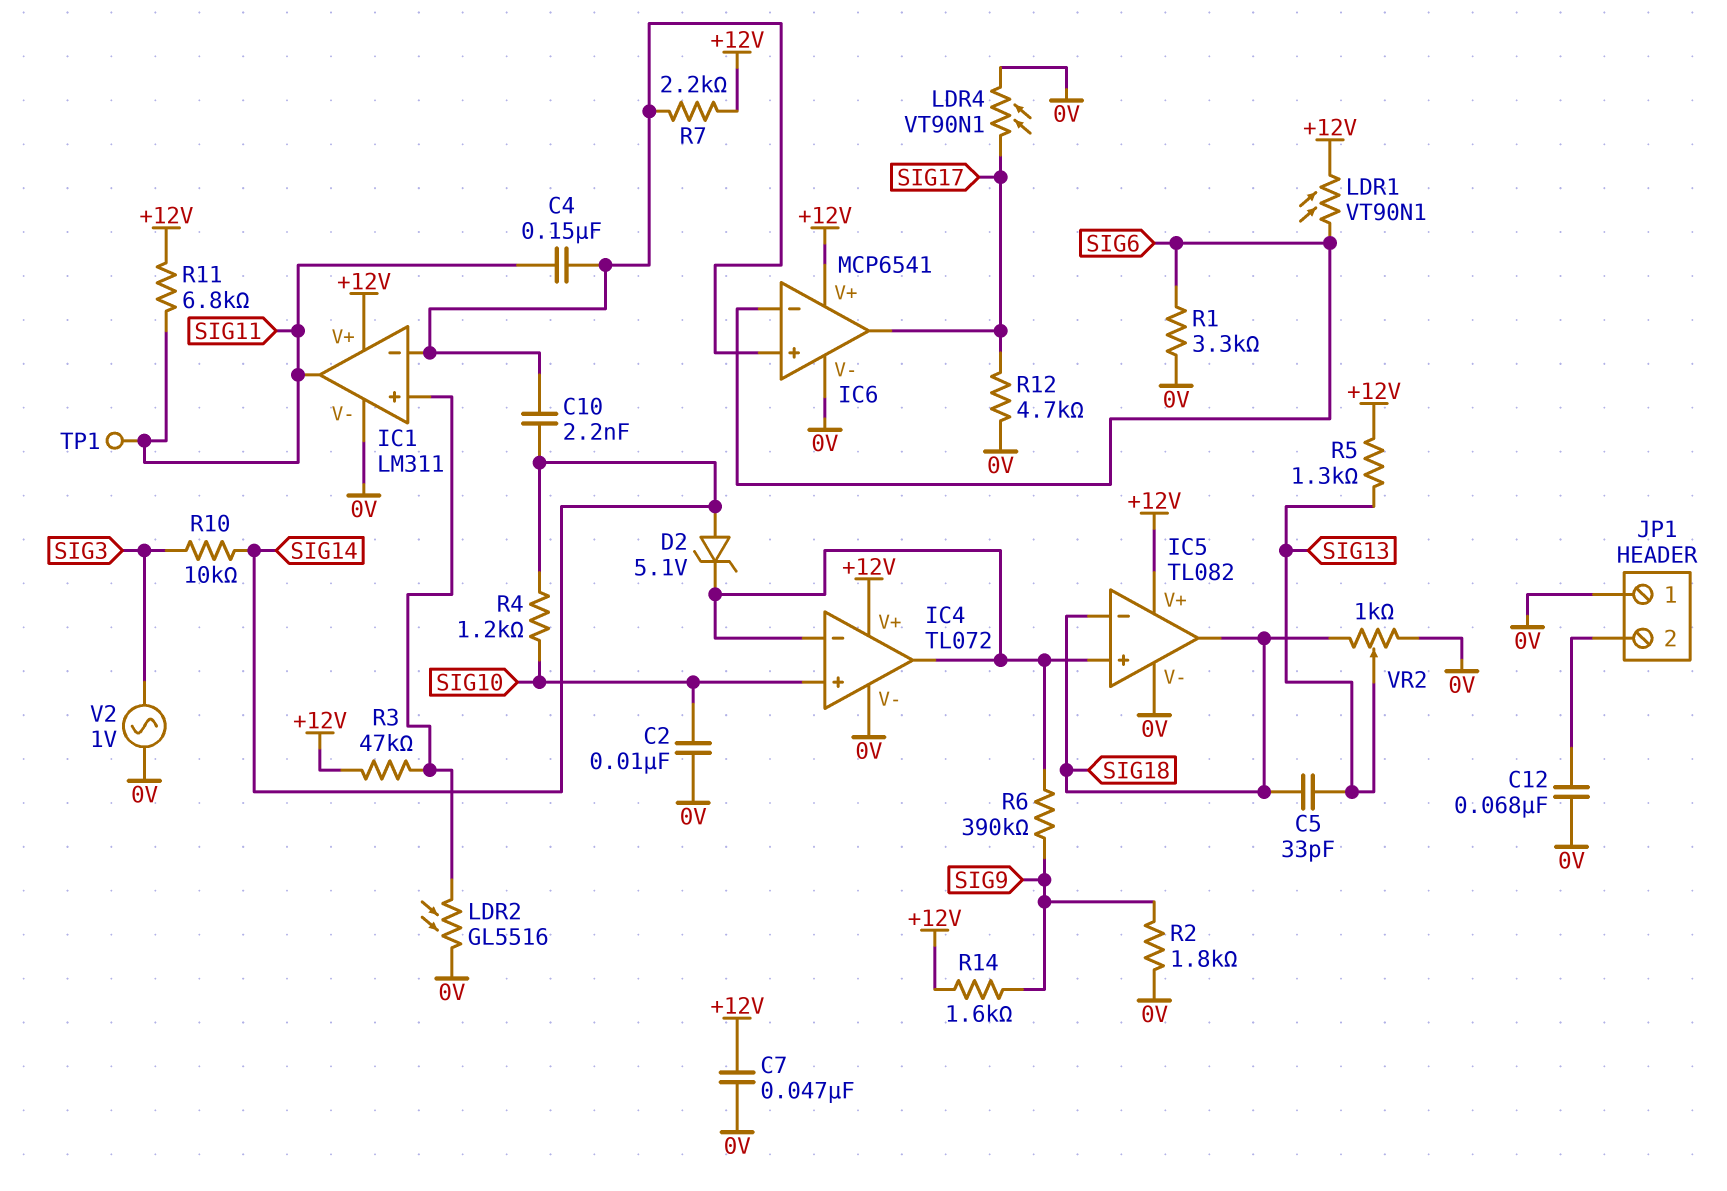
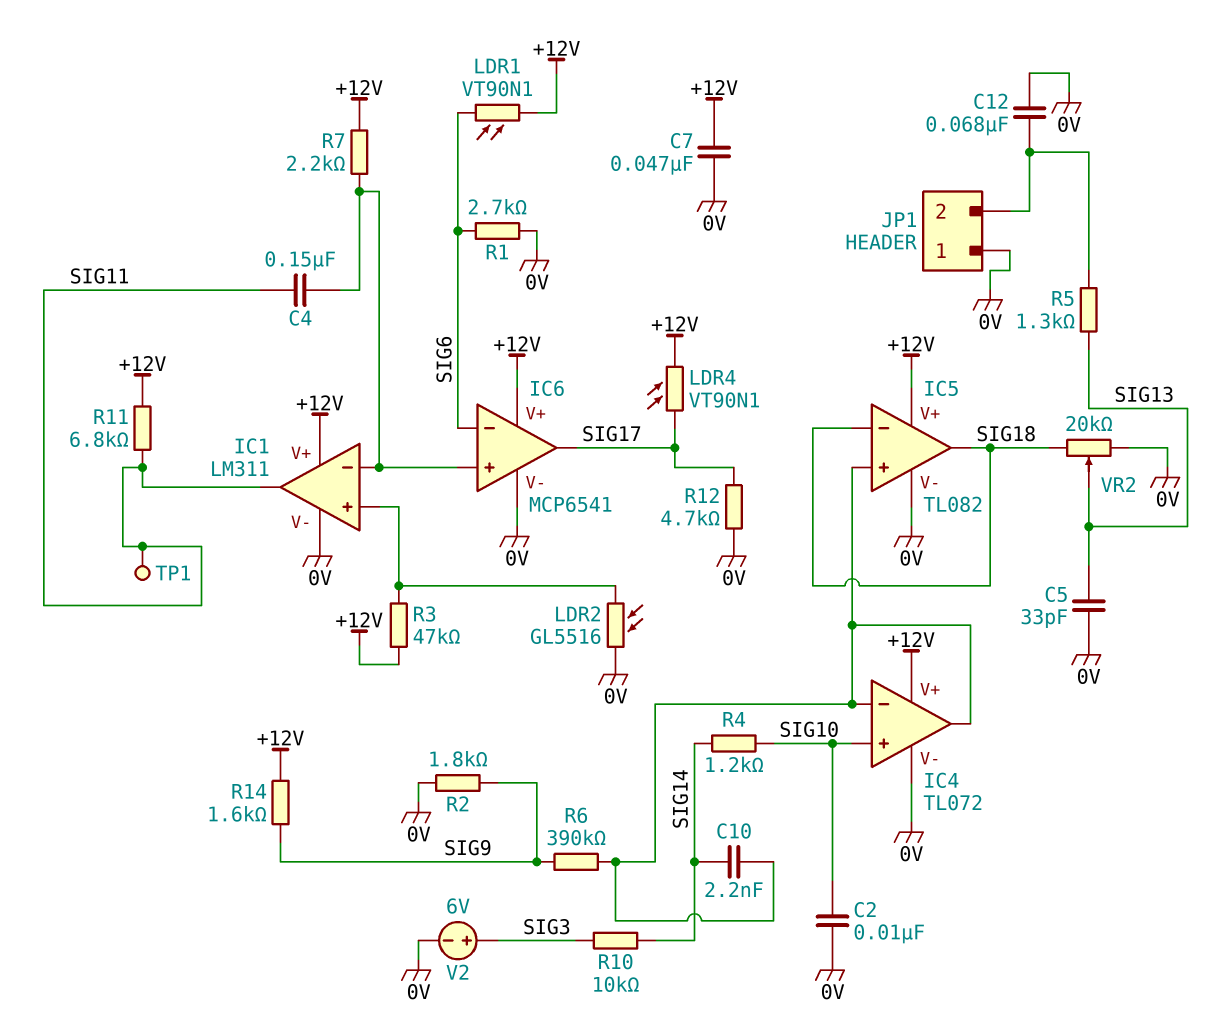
C5: 33pF (SIG13, SIG18) -> 33pF (0V, SIG13)
C10: 2.2nF (IC1/in-, SIG14) -> 2.2nF (IC4/in-, SIG14)
D2: zener 5.1V (A SIG14, K IC4/in-) -> none
LDR4: VT90N1 (0V, SIG17) -> VT90N1 (+12V, SIG17)
R1: 3.3k (0V, SIG6) -> 2.7k (0V, SIG6)
R5: 1.3k (+12V, SIG13) -> 1.3k (JP1/2, SIG13)
V2: AC 1V (0V, SIG3) -> 6V (plus SIG3, minus 0V)
VR2: 1k (0V, SIG18, wiper SIG13) -> 20k (0V, SIG18, wiper SIG13)

